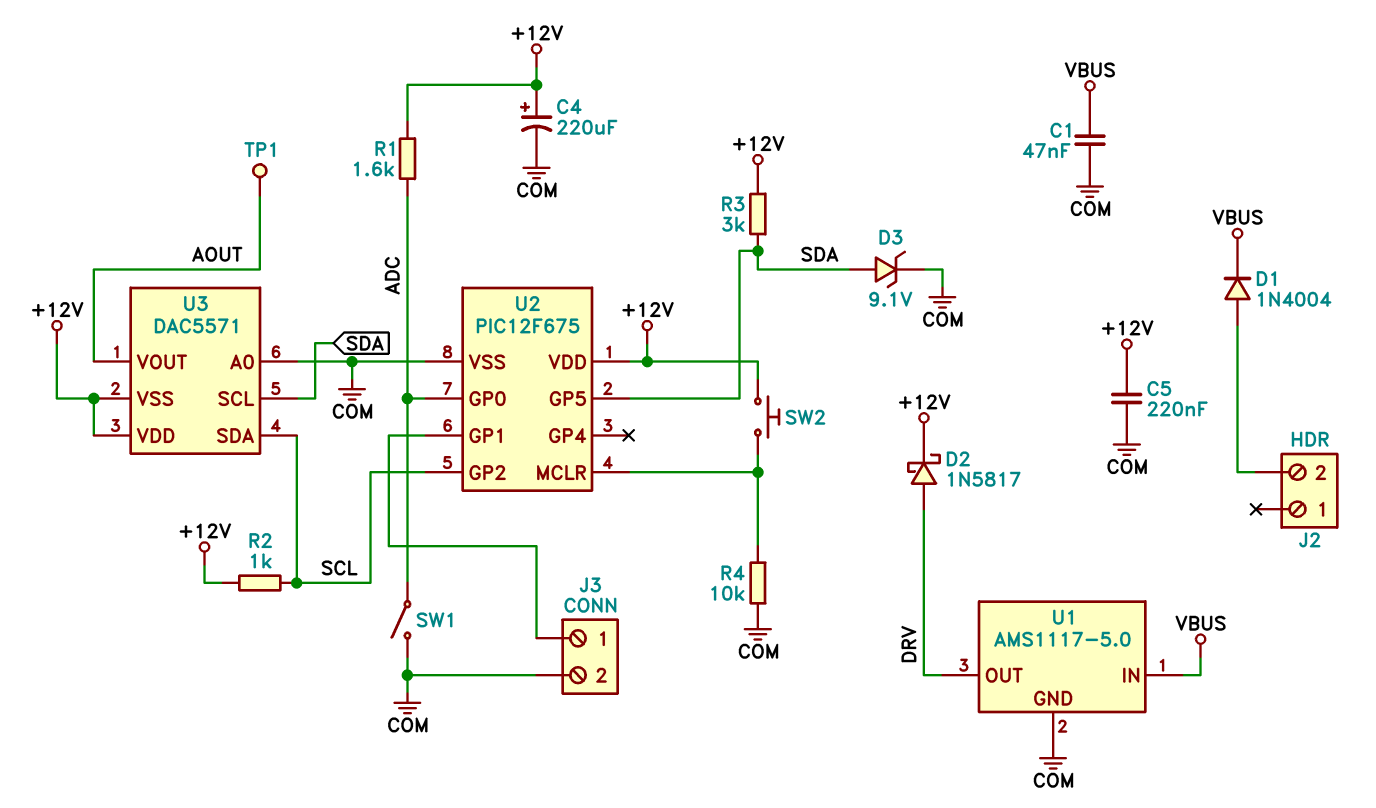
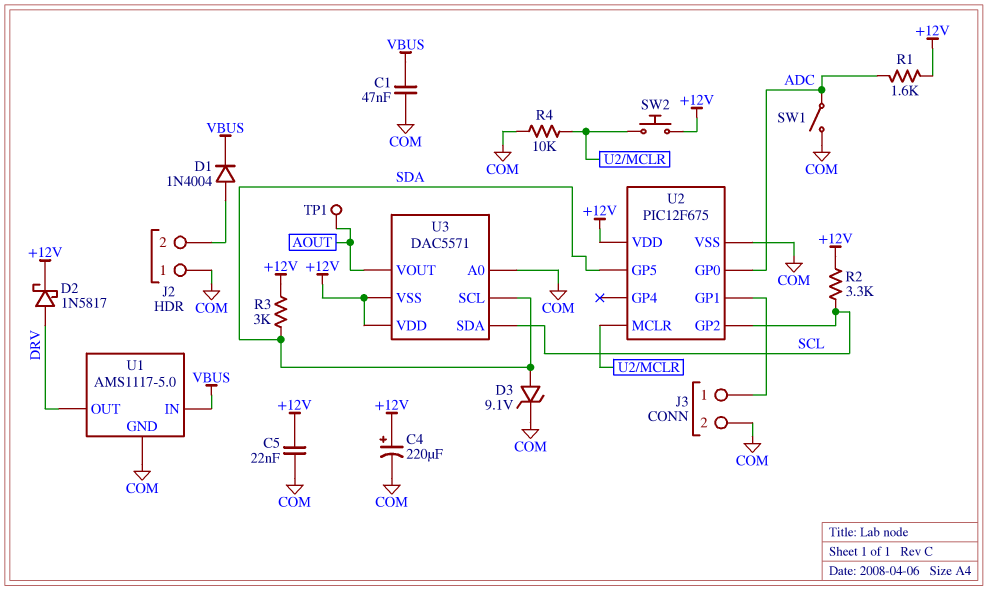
C5: 220nF (+12V, COM) -> 22nF (+12V, COM)
J2 pin 1: none -> COM
R2: 1k (+12V, SCL) -> 3.3k (+12V, SCL)

